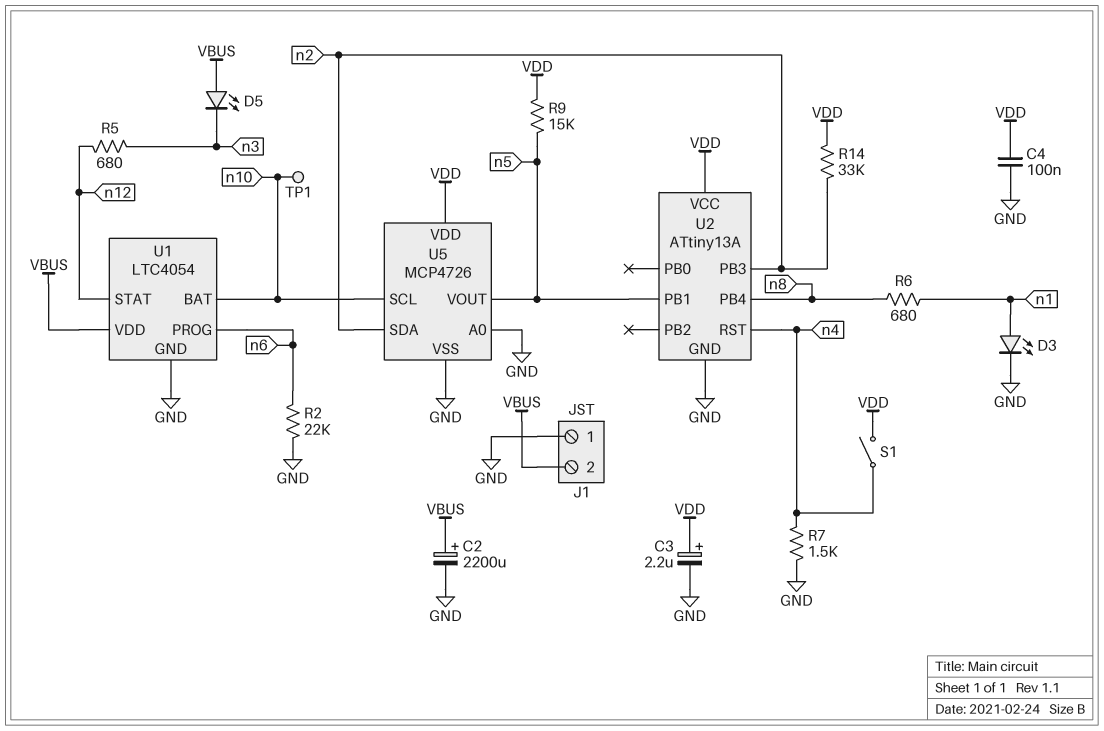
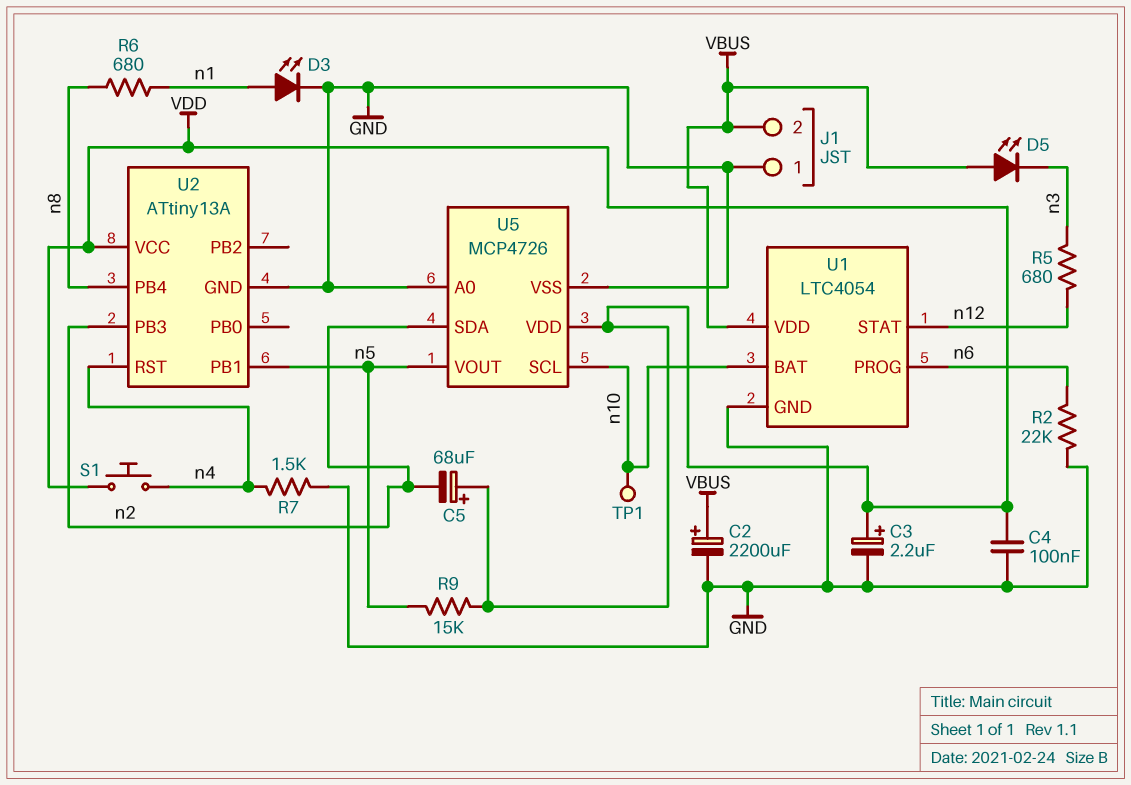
C5: none -> 68uF (plus VDD, minus n2)
R14: 33k (VDD, n2) -> none
S1: switch (VDD, n4) -> button (VDD, n4)

